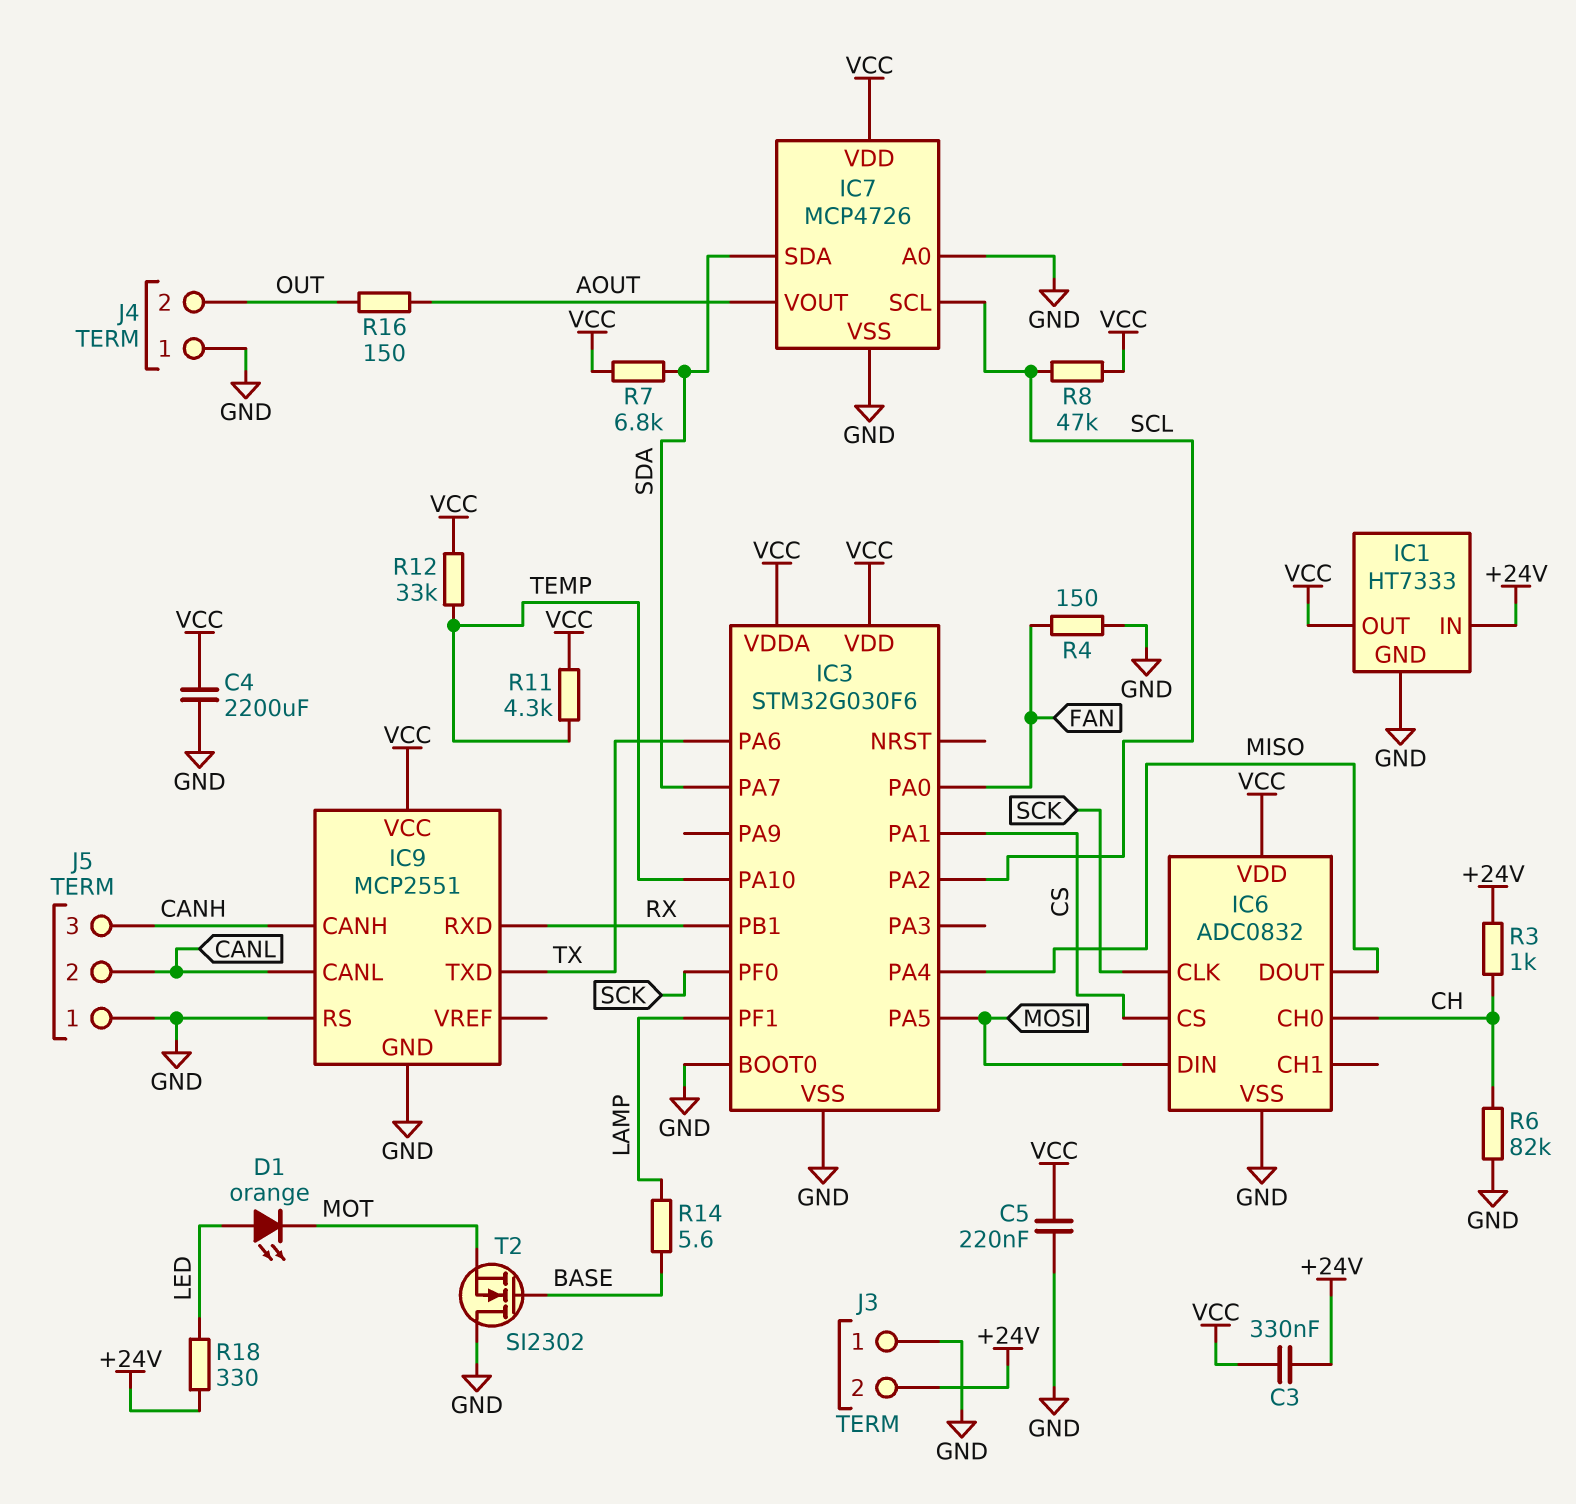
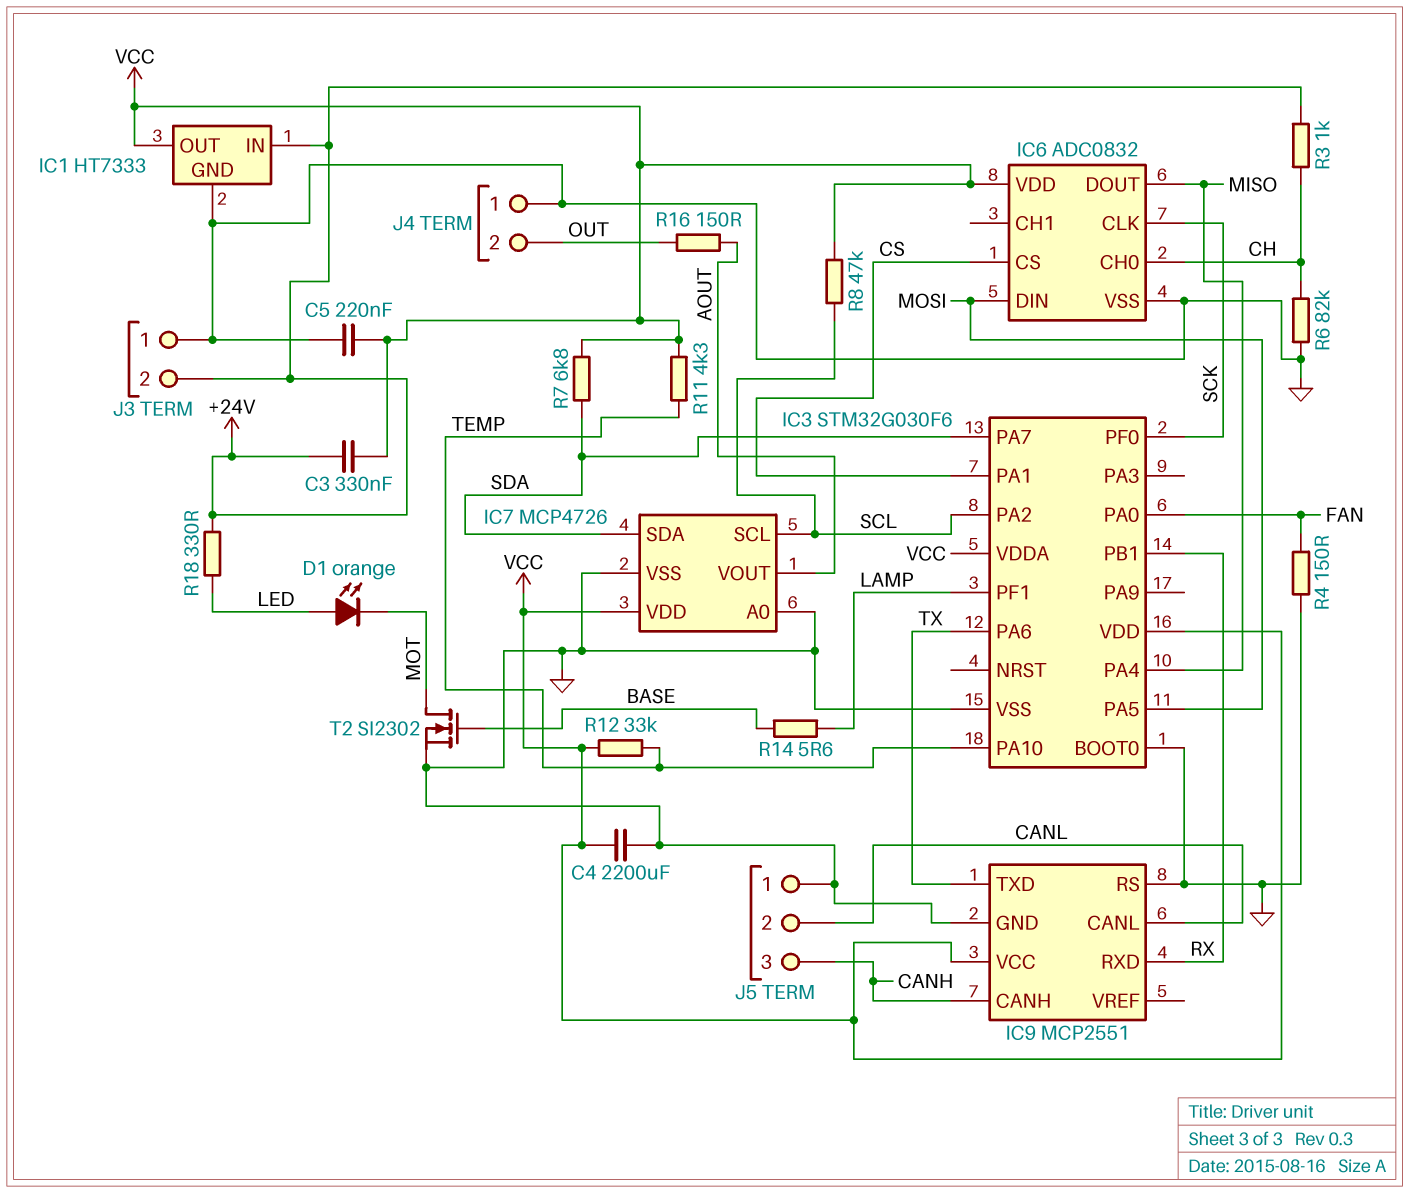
T2: NMOS SI2302 (G BASE, D GND, S MOT) -> NMOS SI2302 (G BASE, D MOT, S GND)

